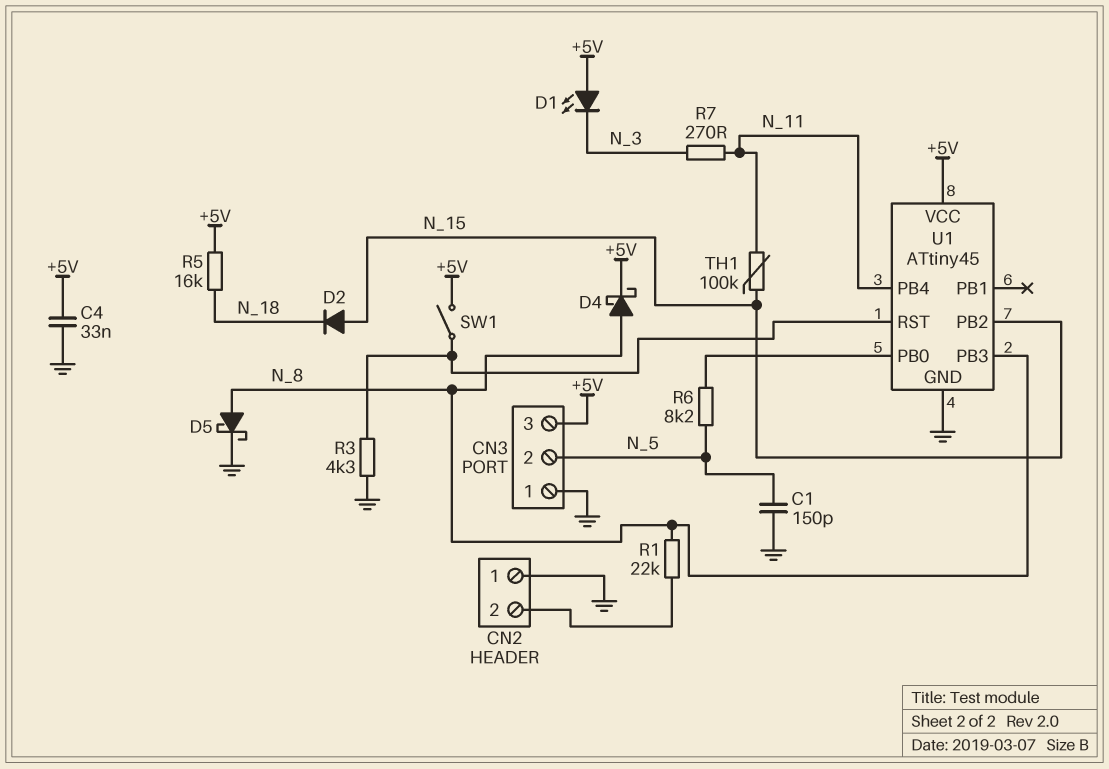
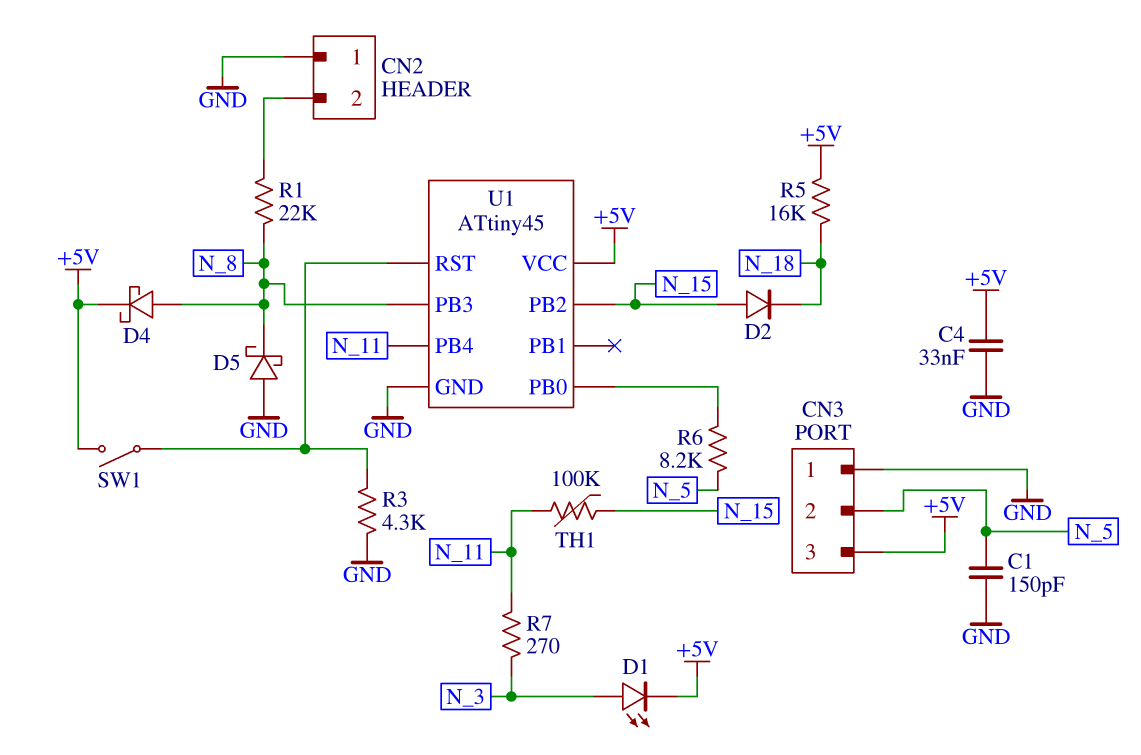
D1: LED (A +5V, K N_3) -> LED (A N_3, K +5V)
D5: schottky (A N_8, K GND) -> schottky (A GND, K N_8)

